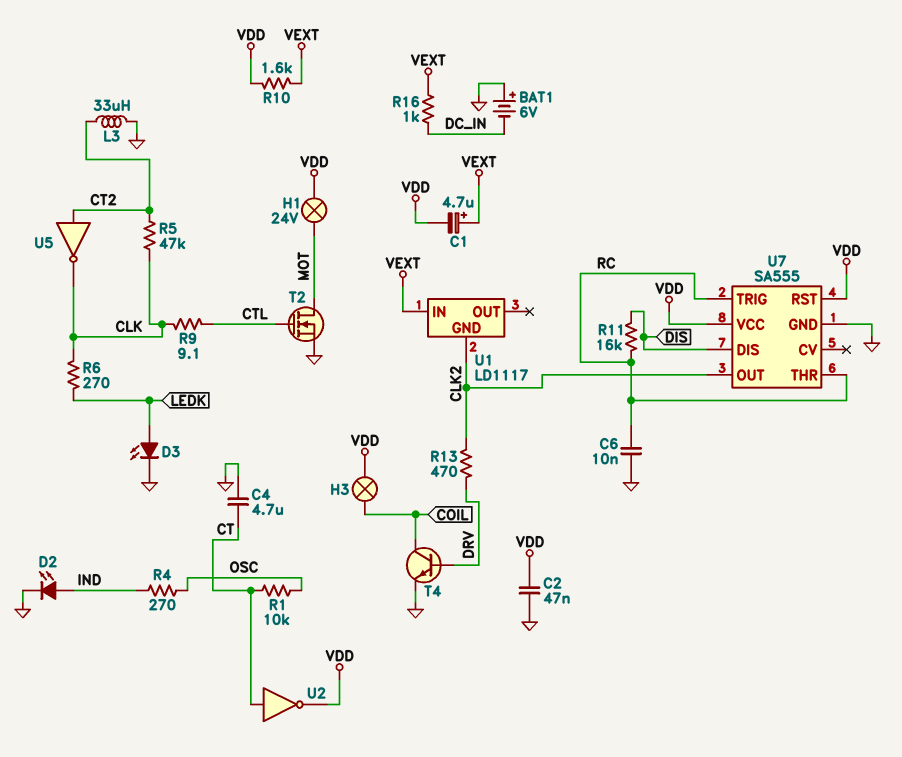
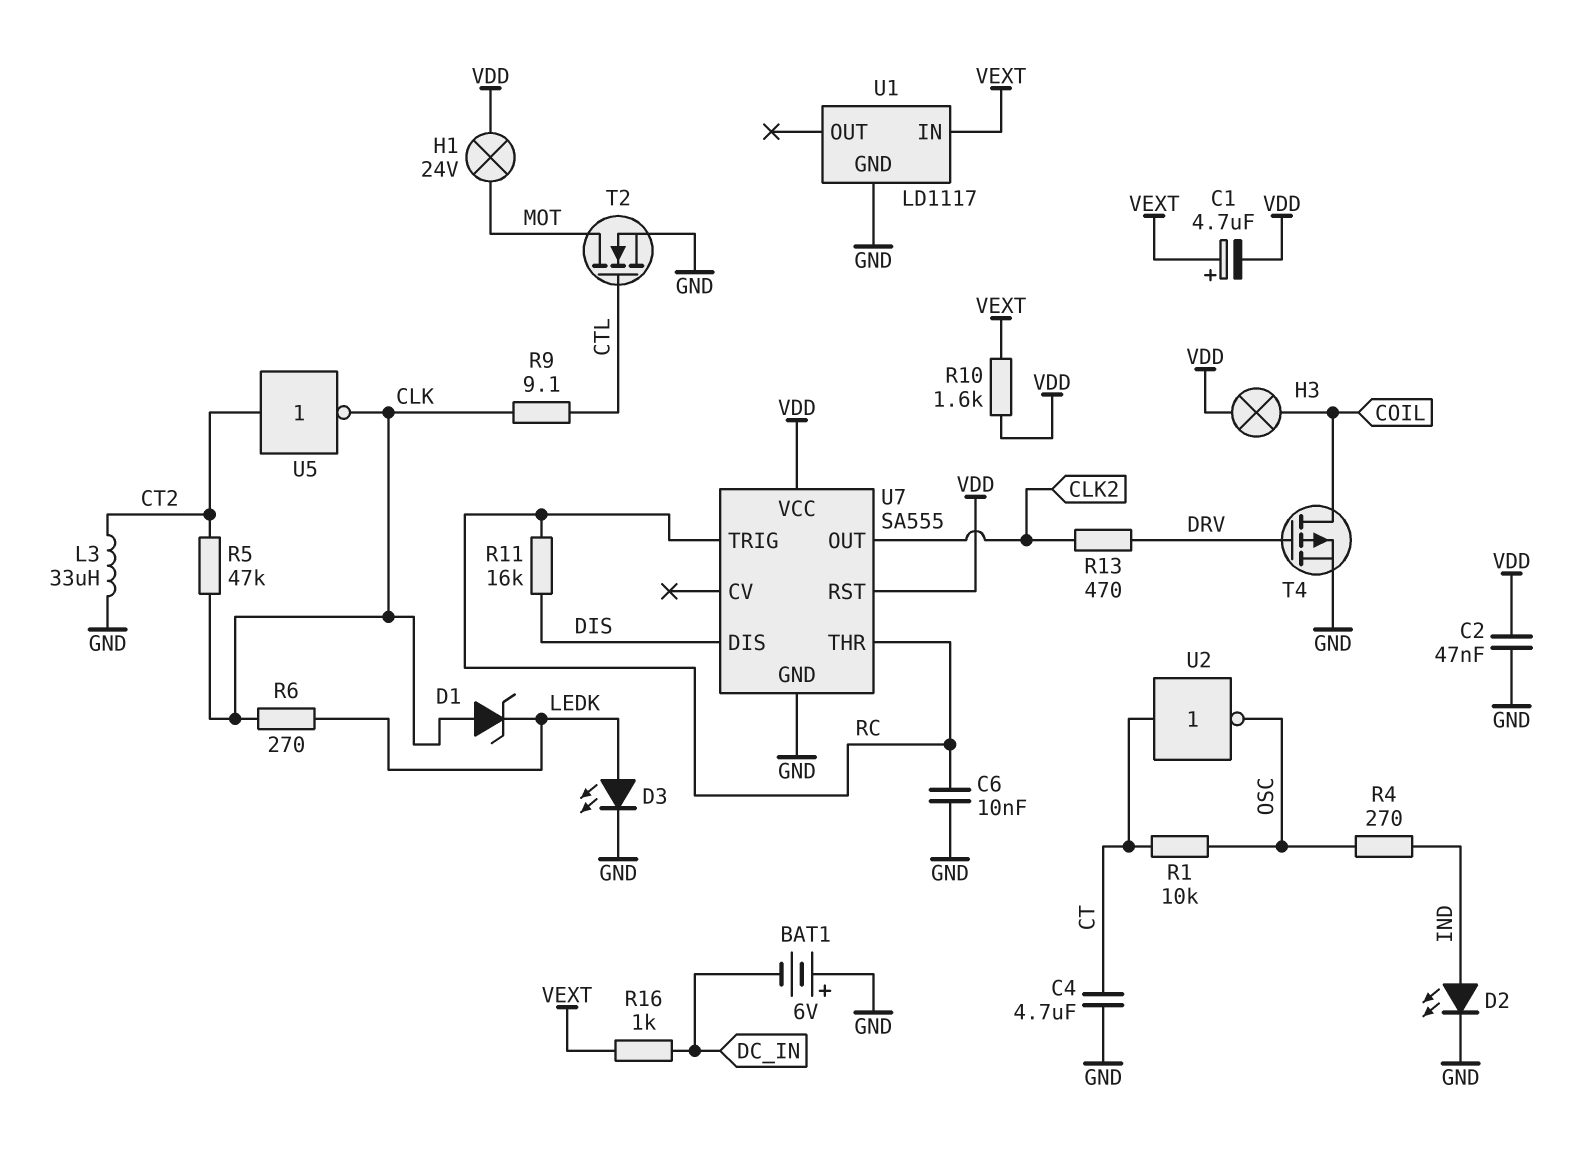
D1: none -> zener (A CLK, K LEDK)
T4: NPN (B DRV, C COIL, E GND) -> PMOS (G DRV, D COIL, S GND)
U1 pin GND: CLK2 -> GND
U2: NOT (in CT, out VDD) -> NOT (in CT, out OSC)

